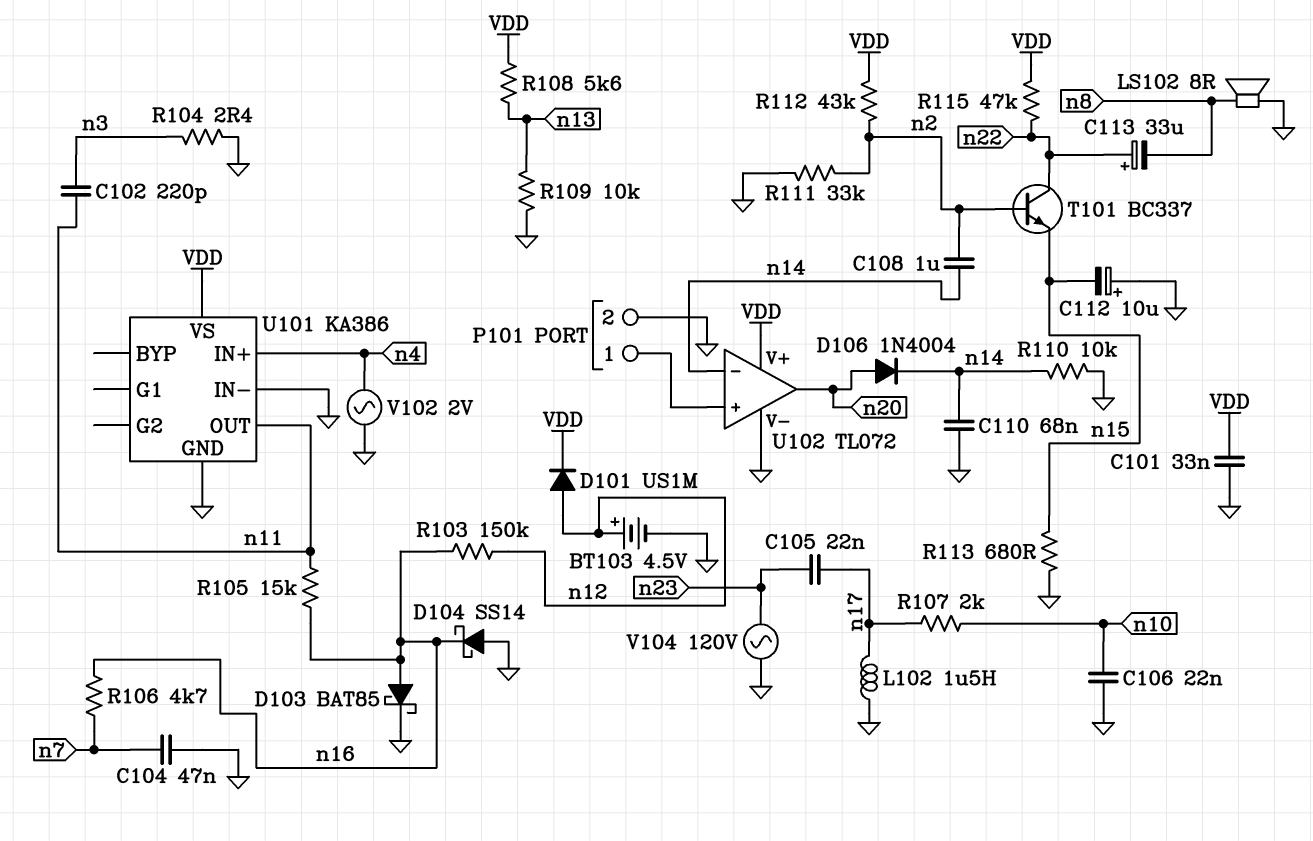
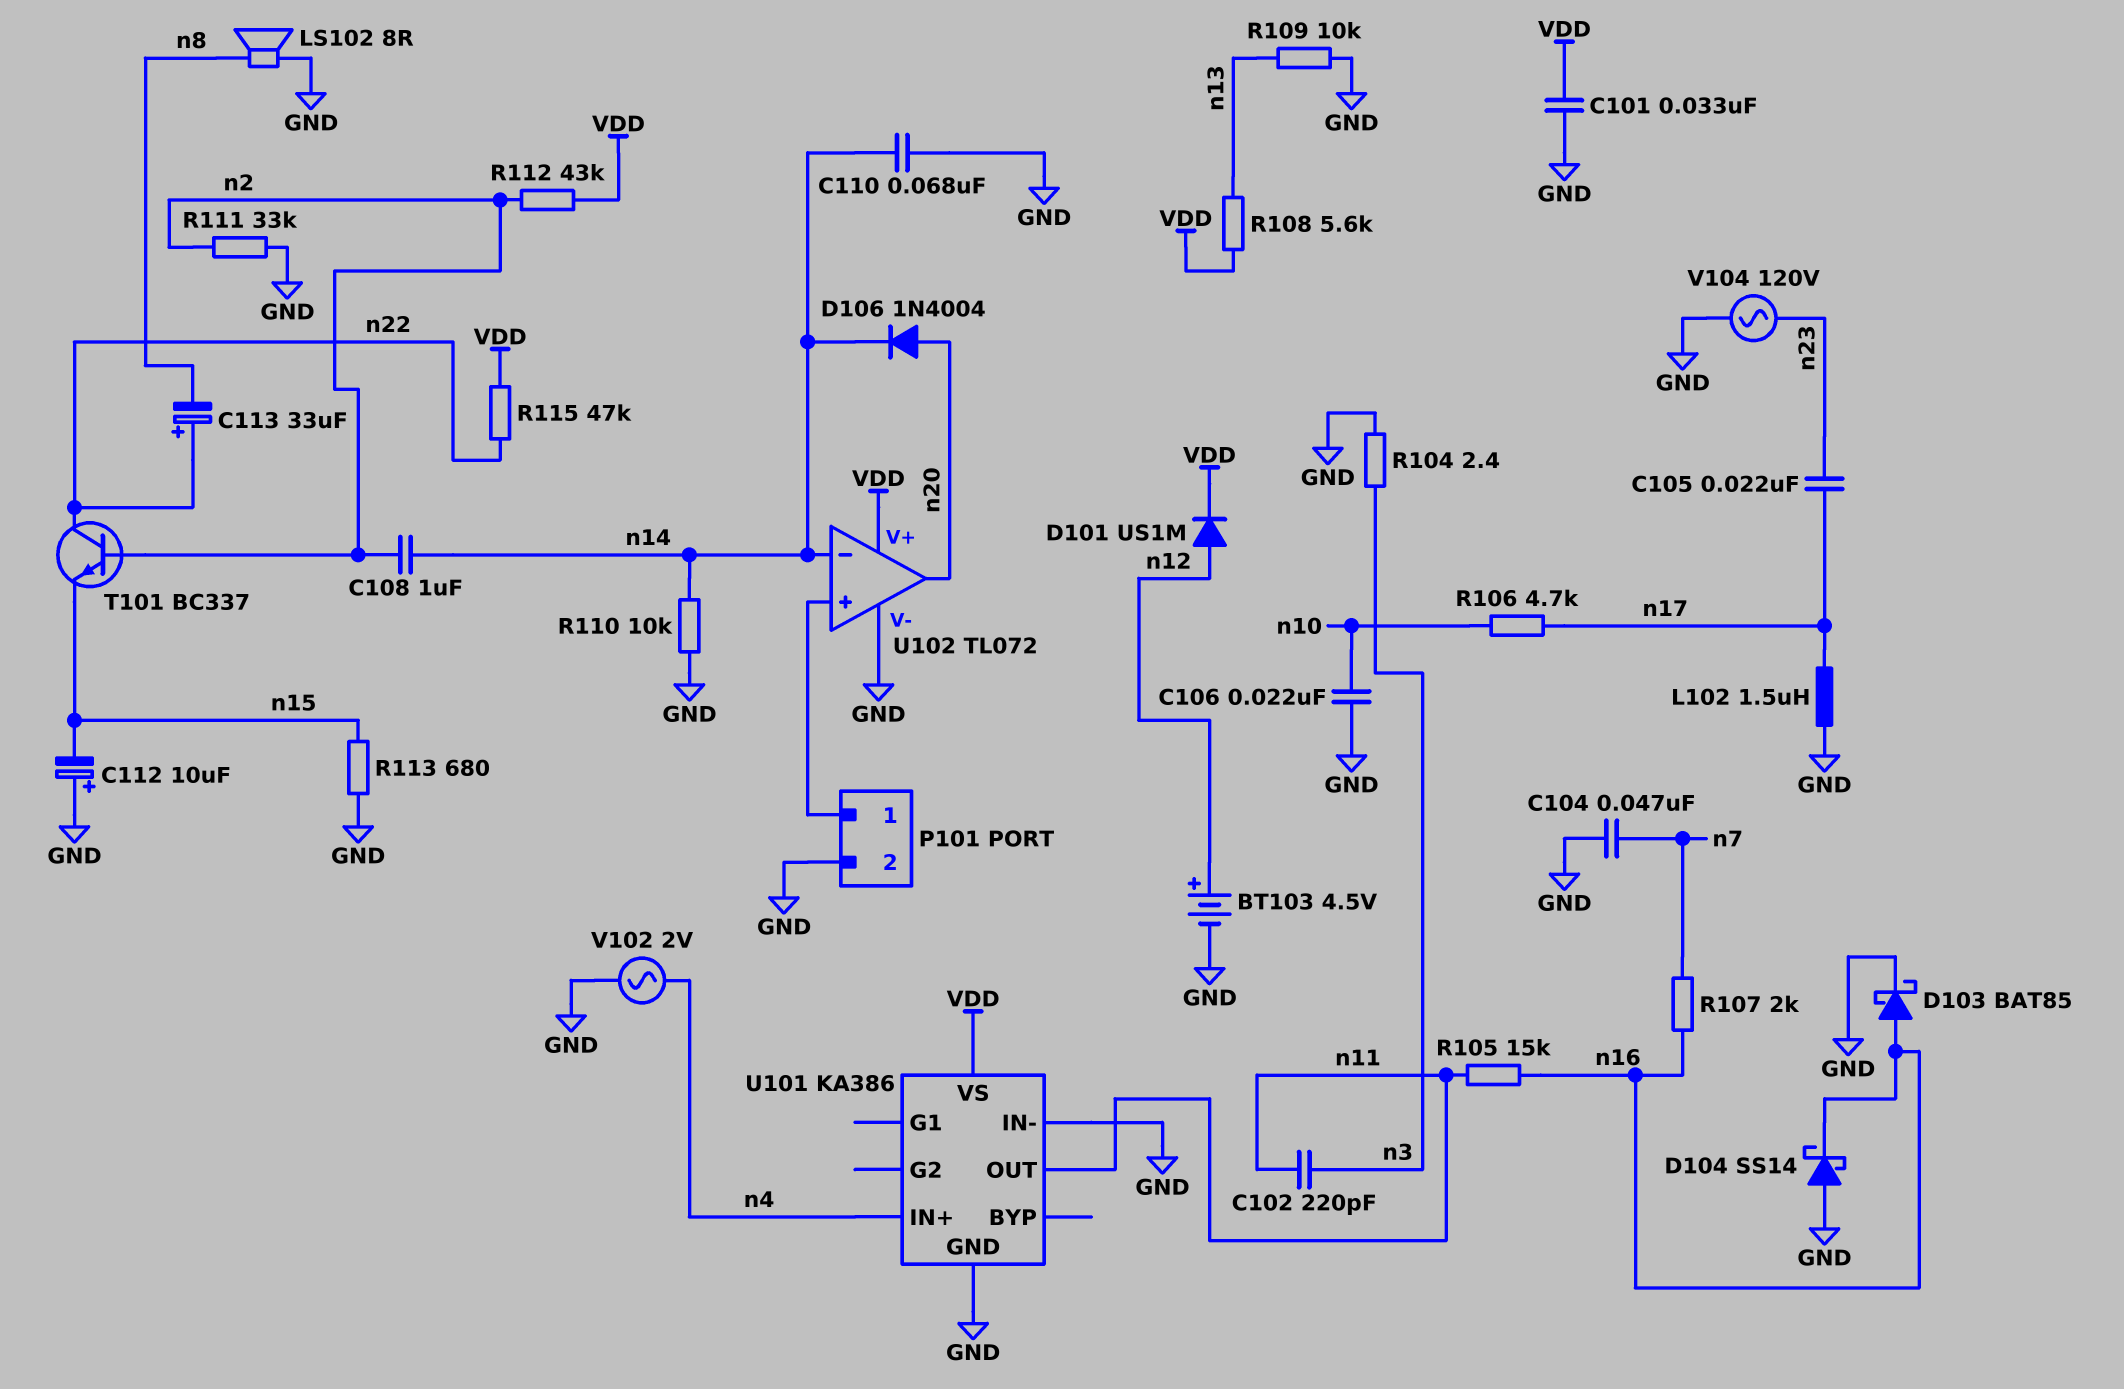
R103: 150k (n12, n16) -> none
R106: 4.7k (n7, n16) -> 4.7k (n10, n17)
R107: 2k (n10, n17) -> 2k (n7, n16)

